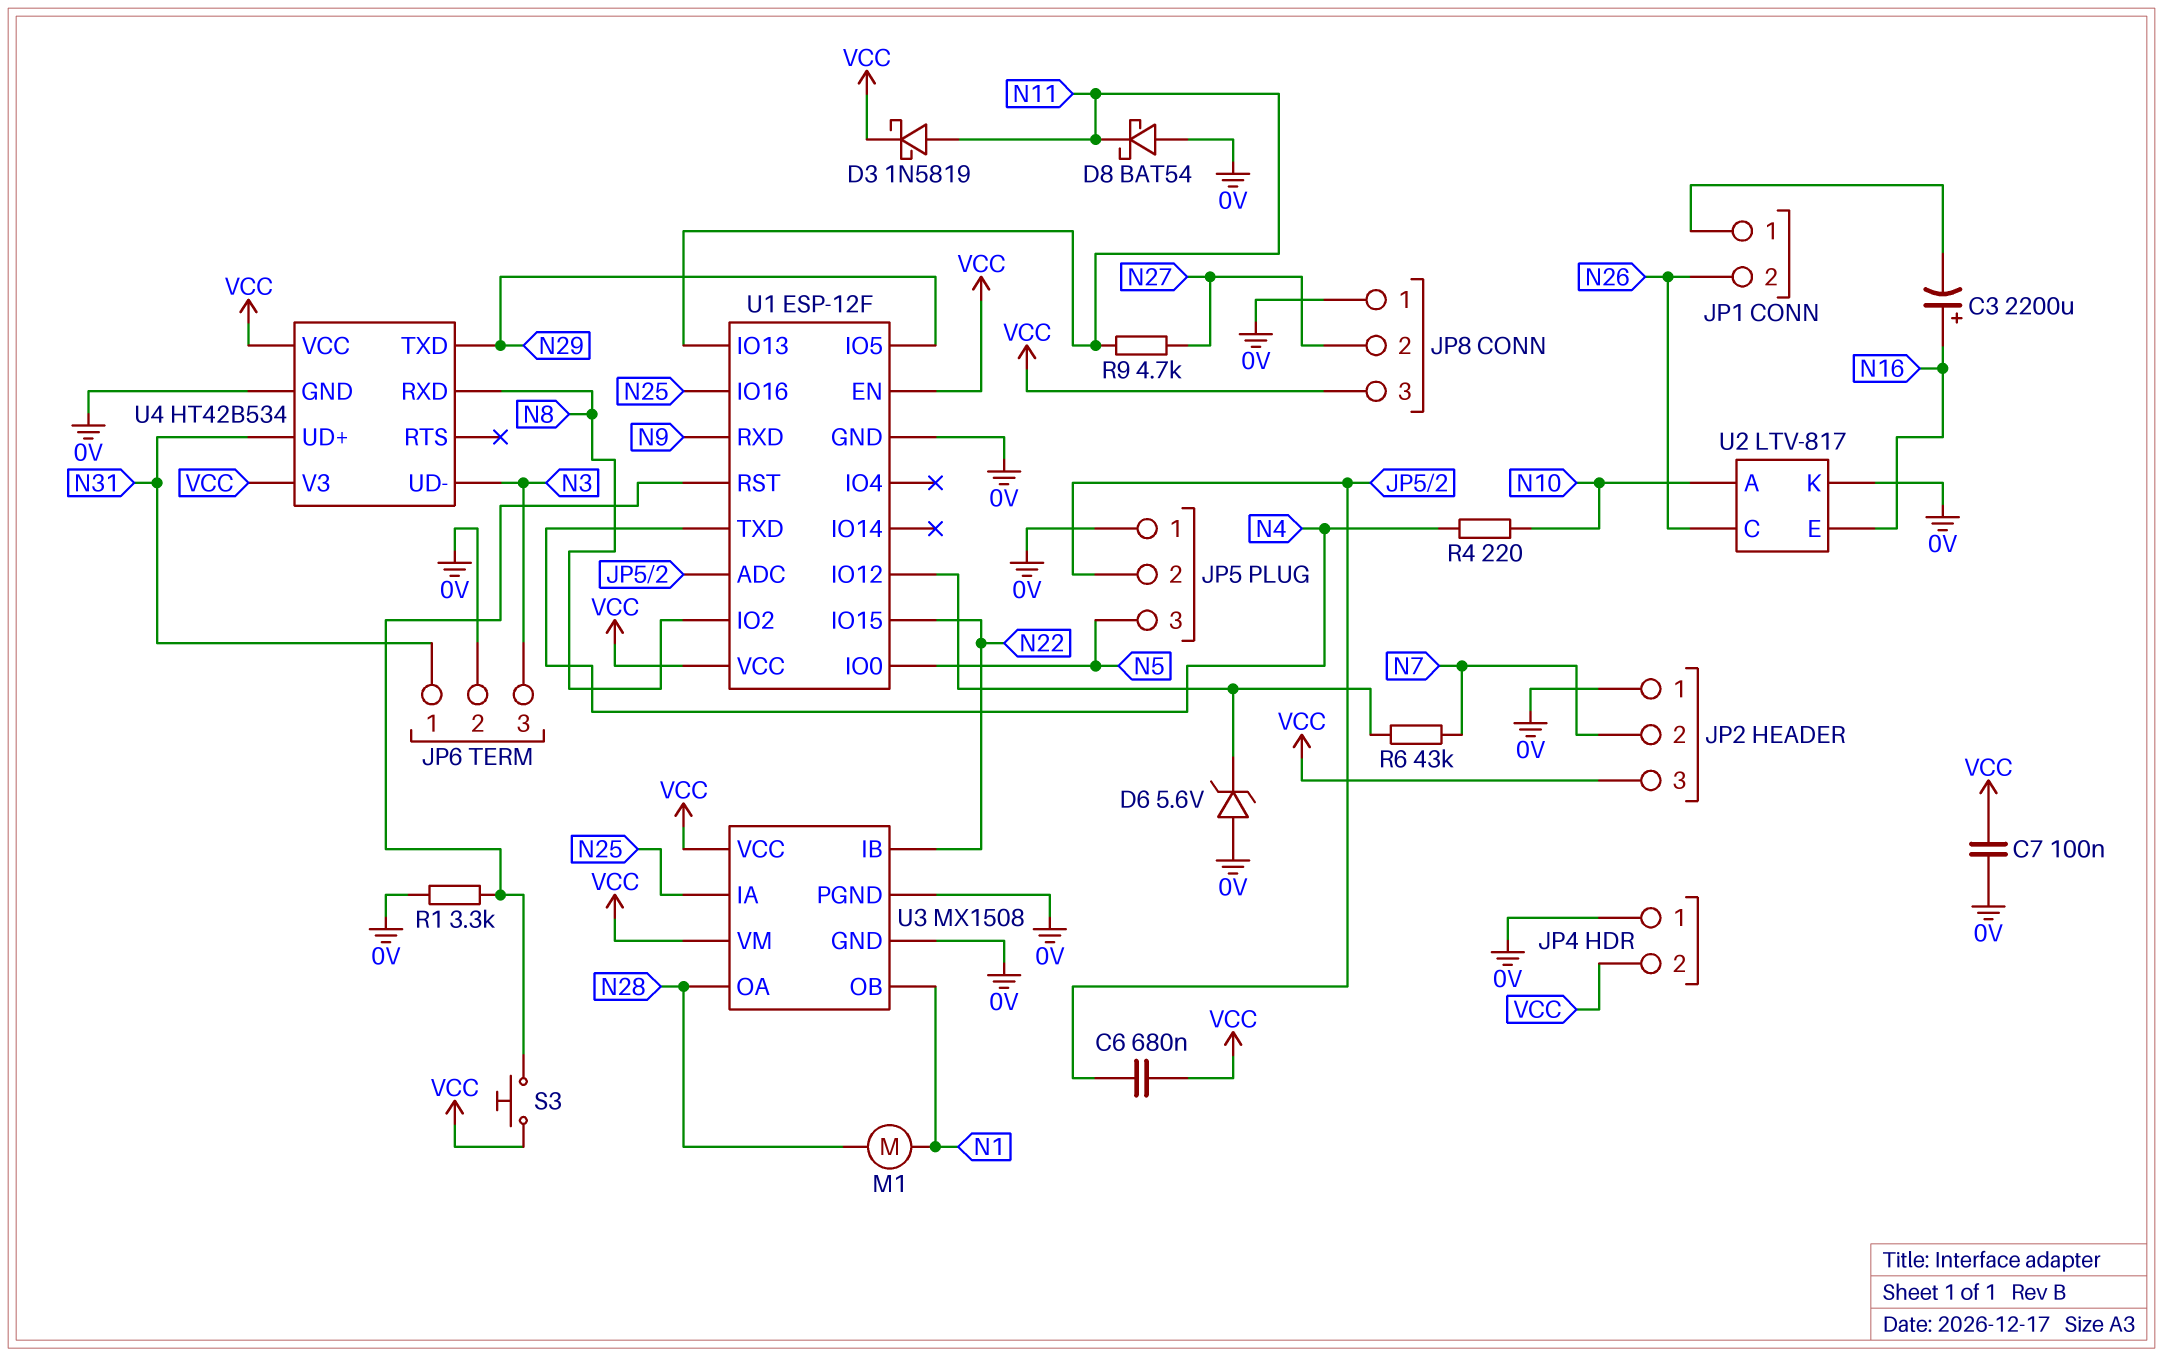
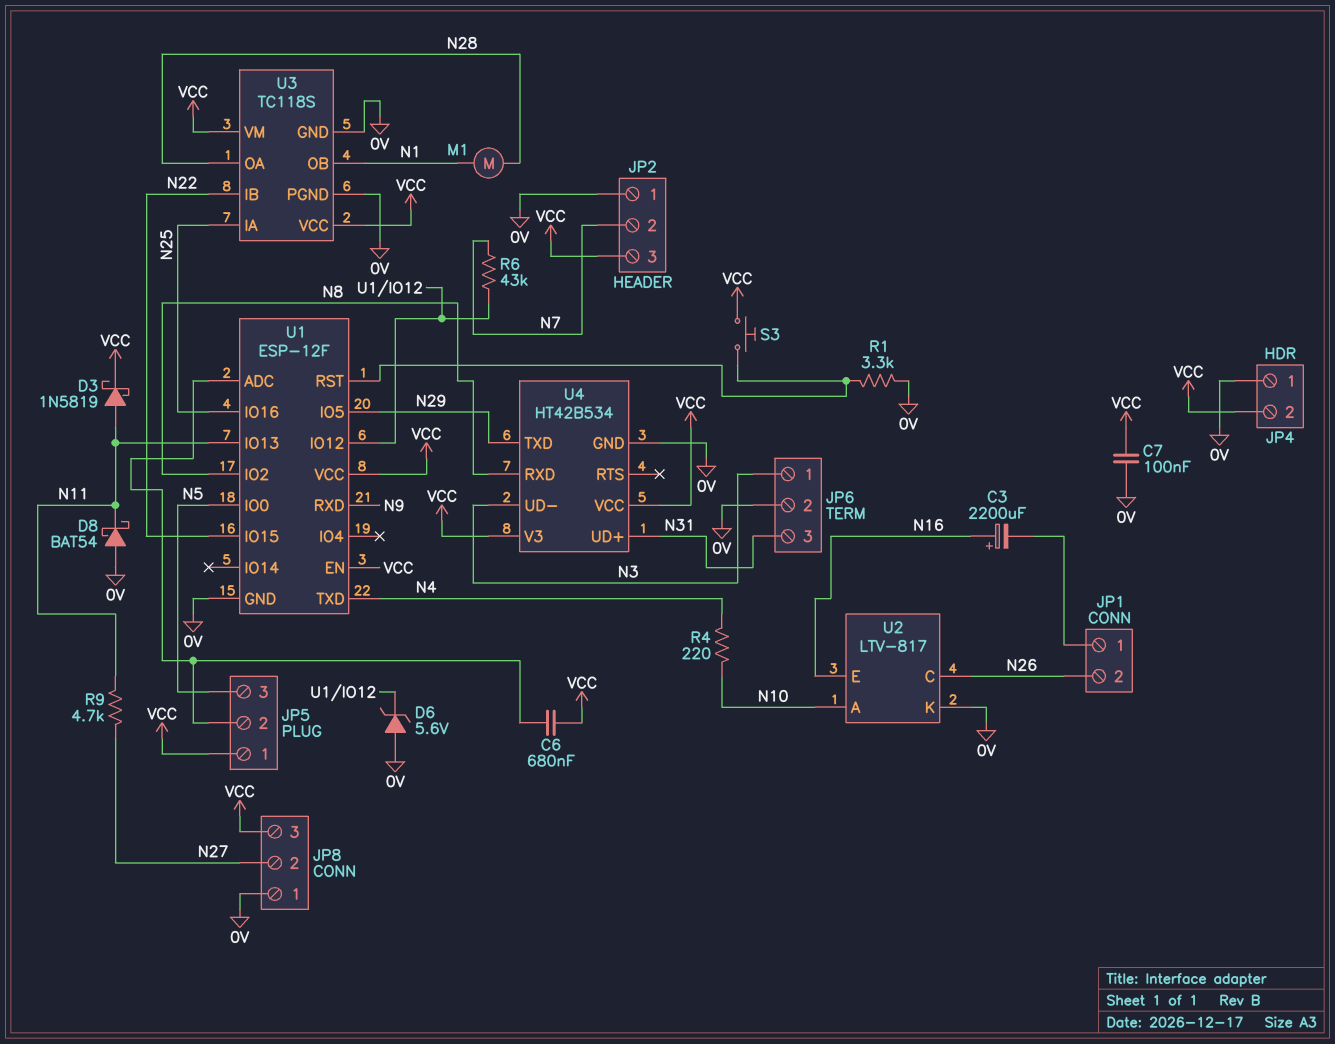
JP5 pin 1: 0V -> VCC
JP6 pin 1: N31 -> N3
JP6 pin 3: N3 -> N31
U3: MX1508 -> TC118S

